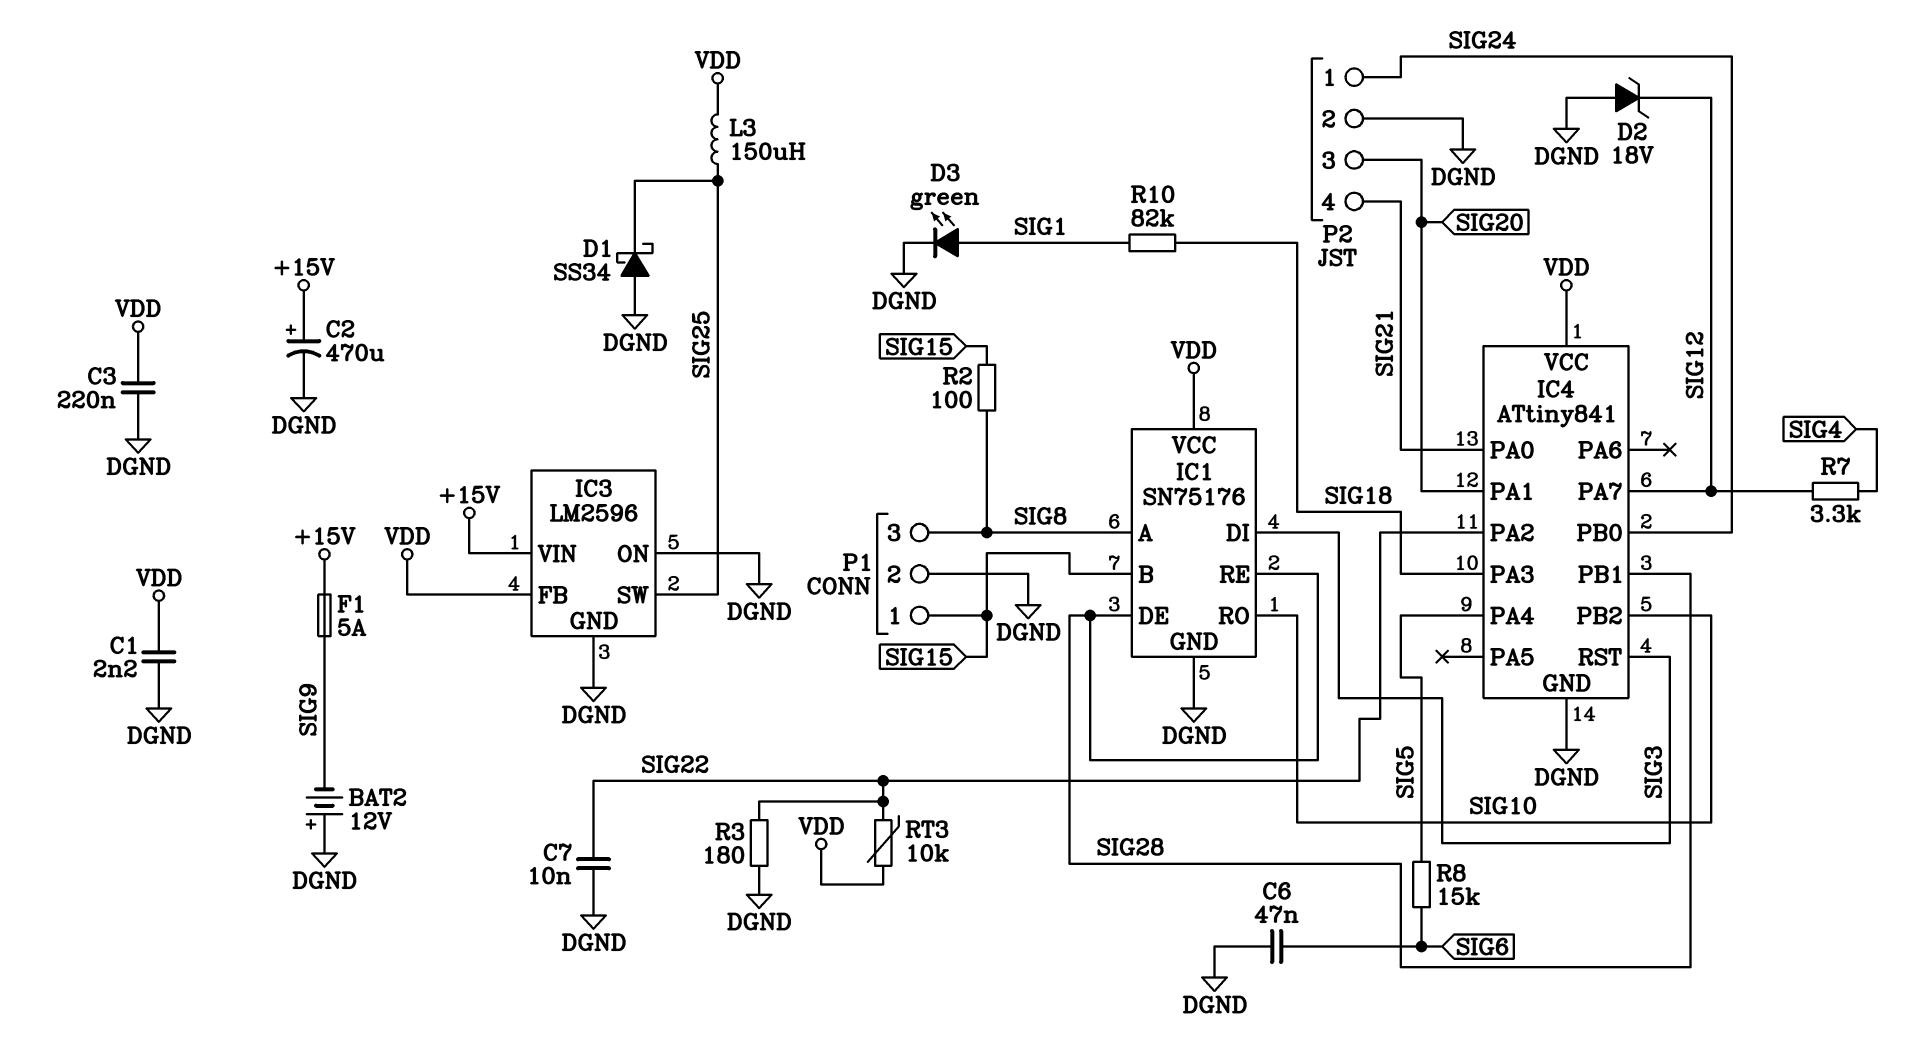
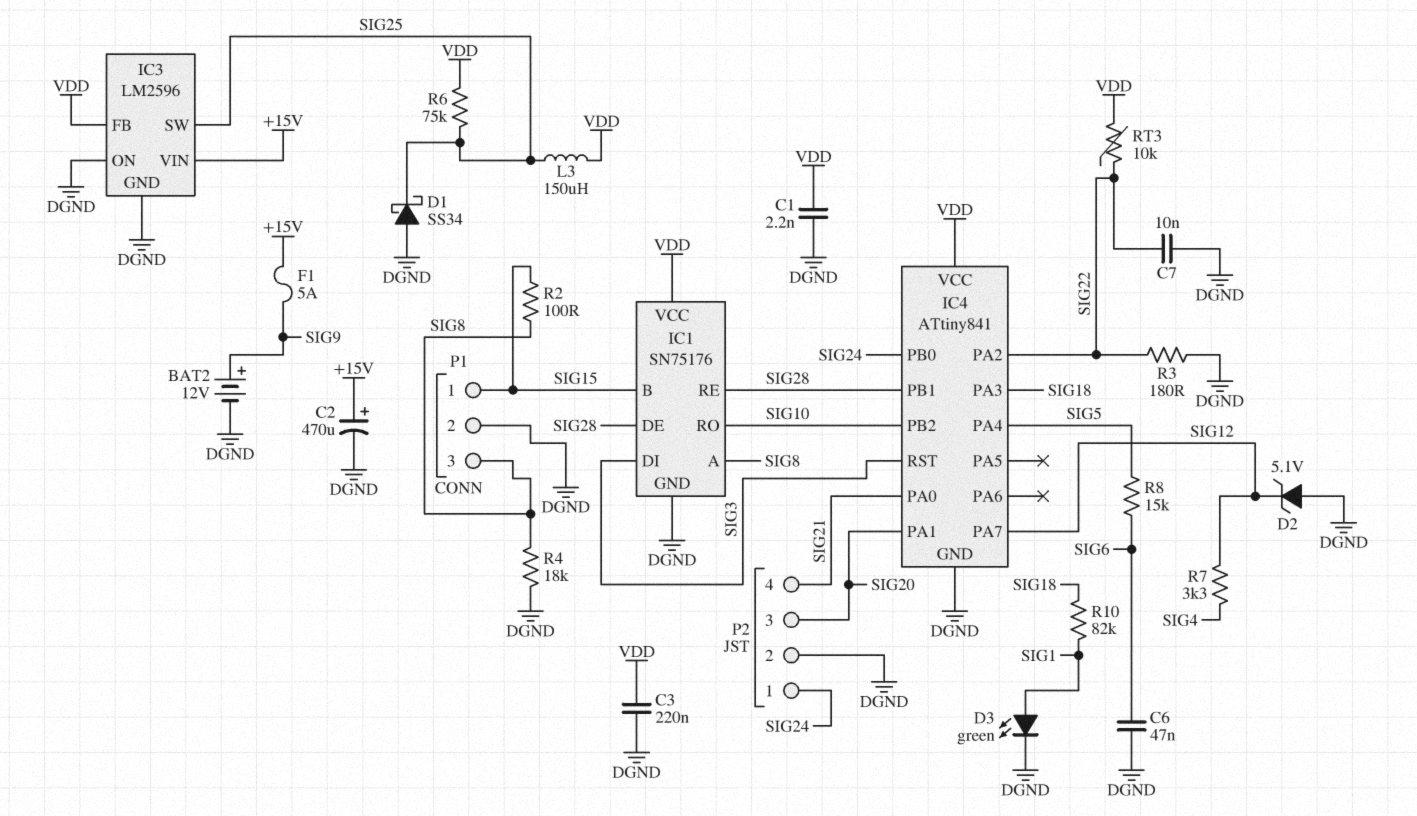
BAT2: 12V (plus DGND, minus SIG9) -> 12V (plus SIG9, minus DGND)
D2: zener 18V (A DGND, K SIG12) -> zener 5.1V (A DGND, K SIG12)
R4: none -> 18k (DGND, SIG8)
R6: none -> 75k (SIG25, VDD)

